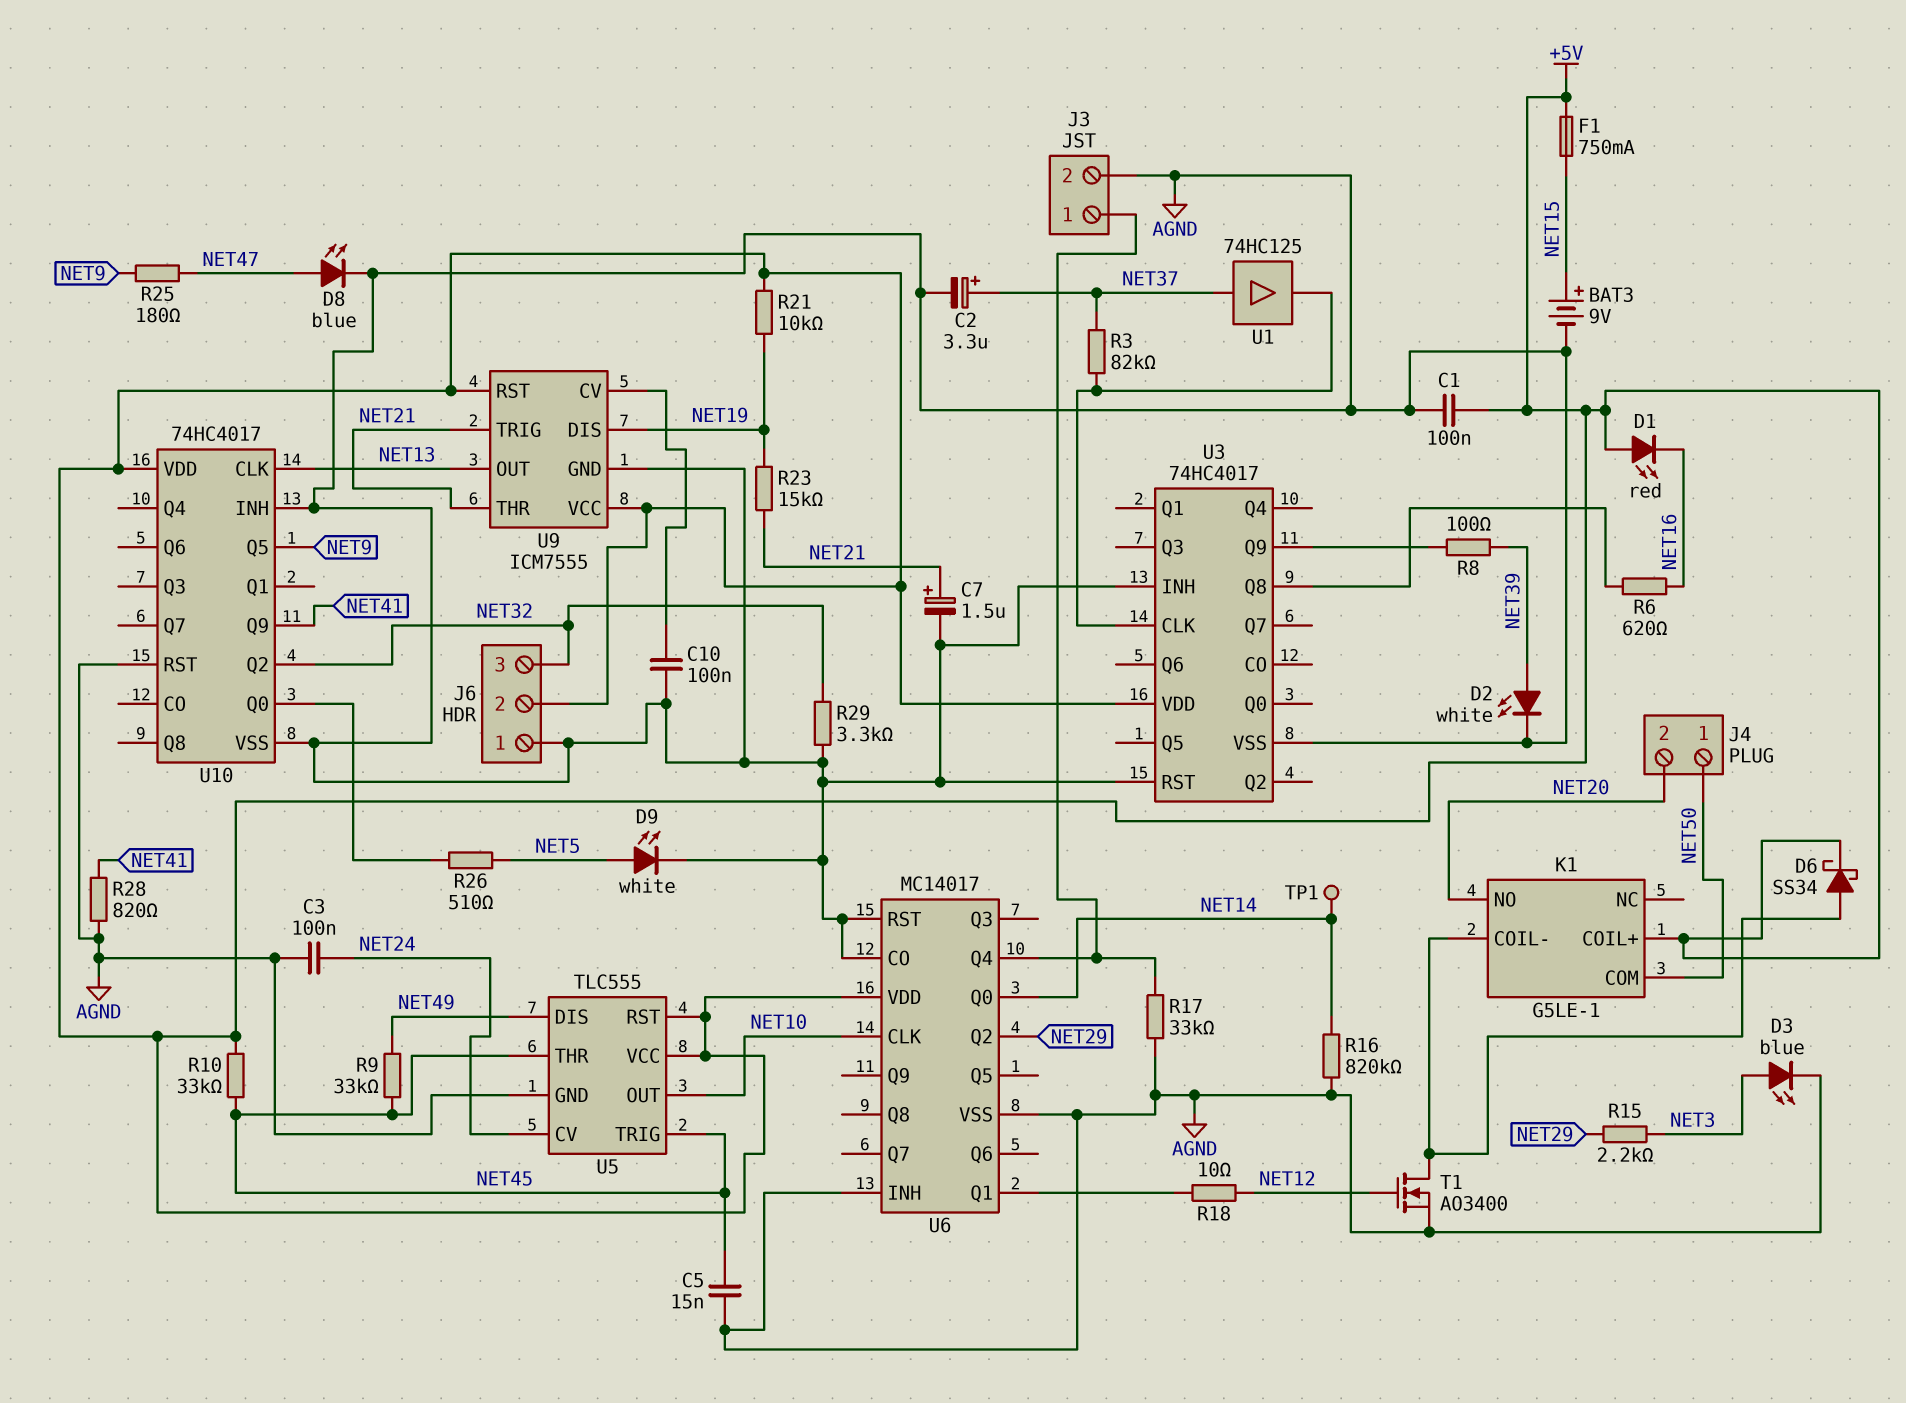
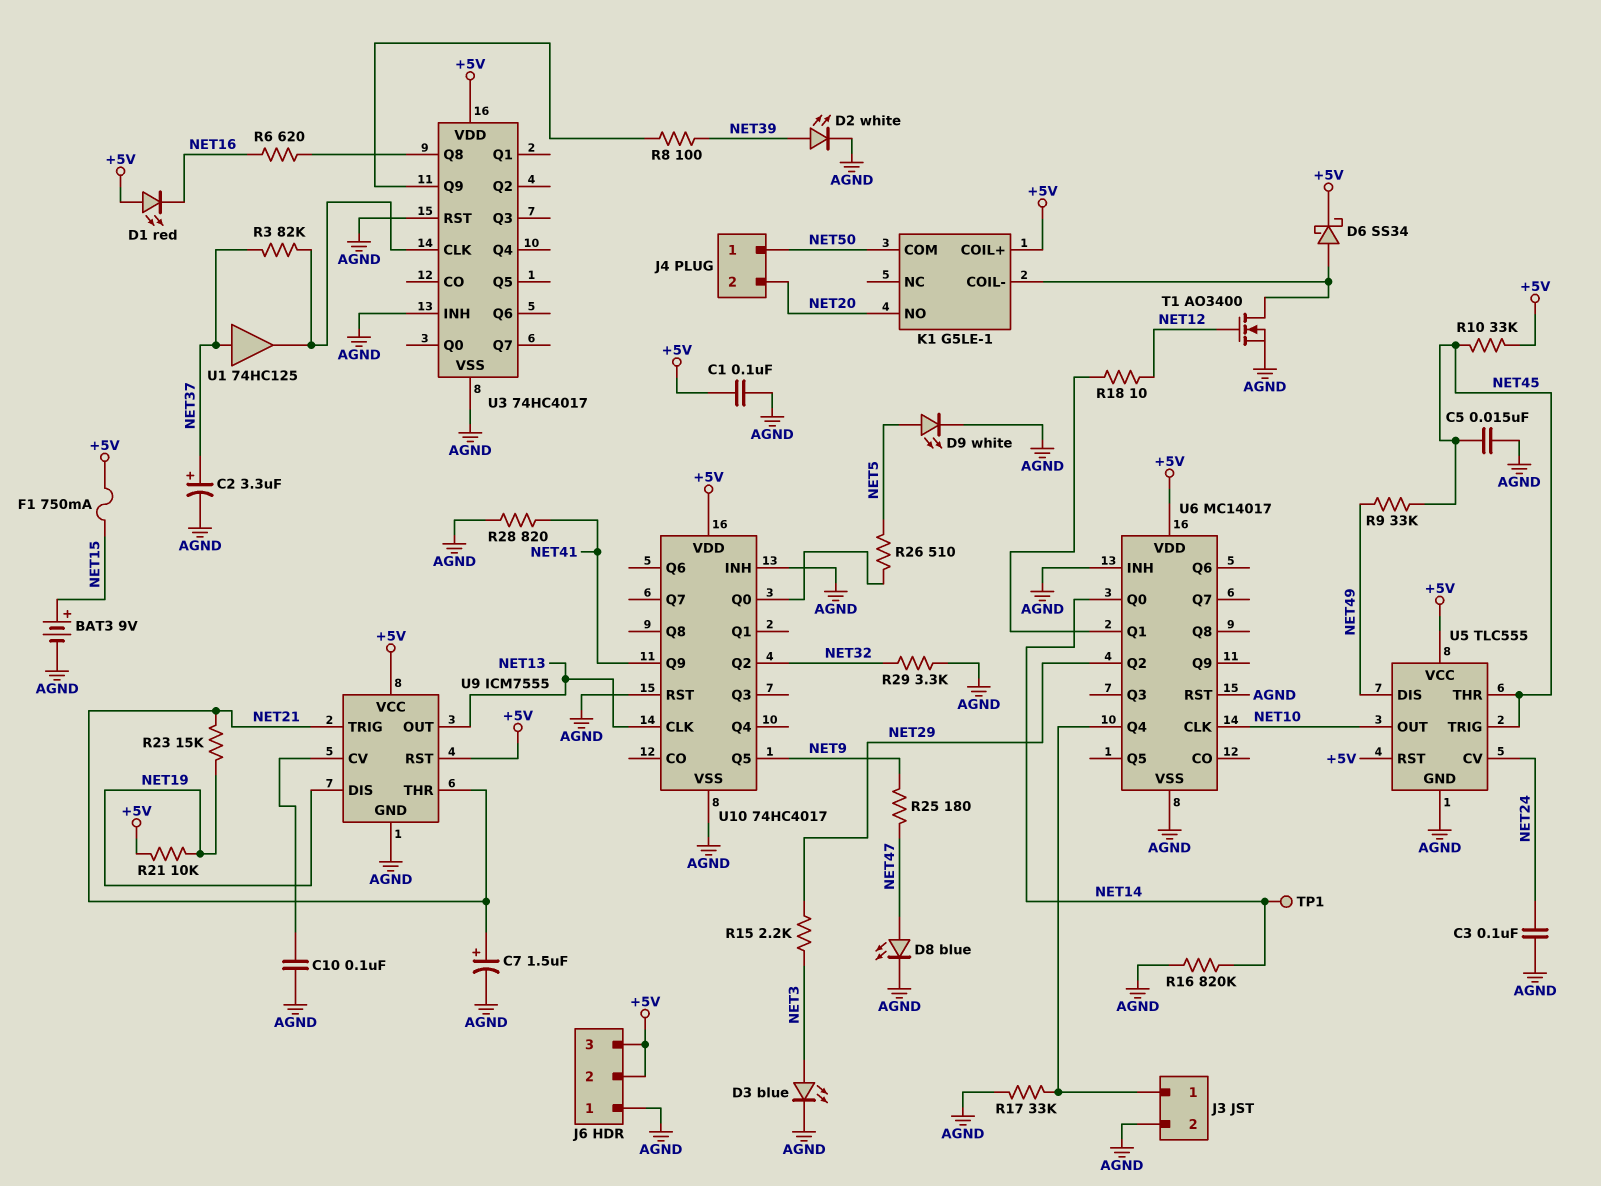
J6 pin 3: NET32 -> +5V
U6 pin CO: AGND -> none

